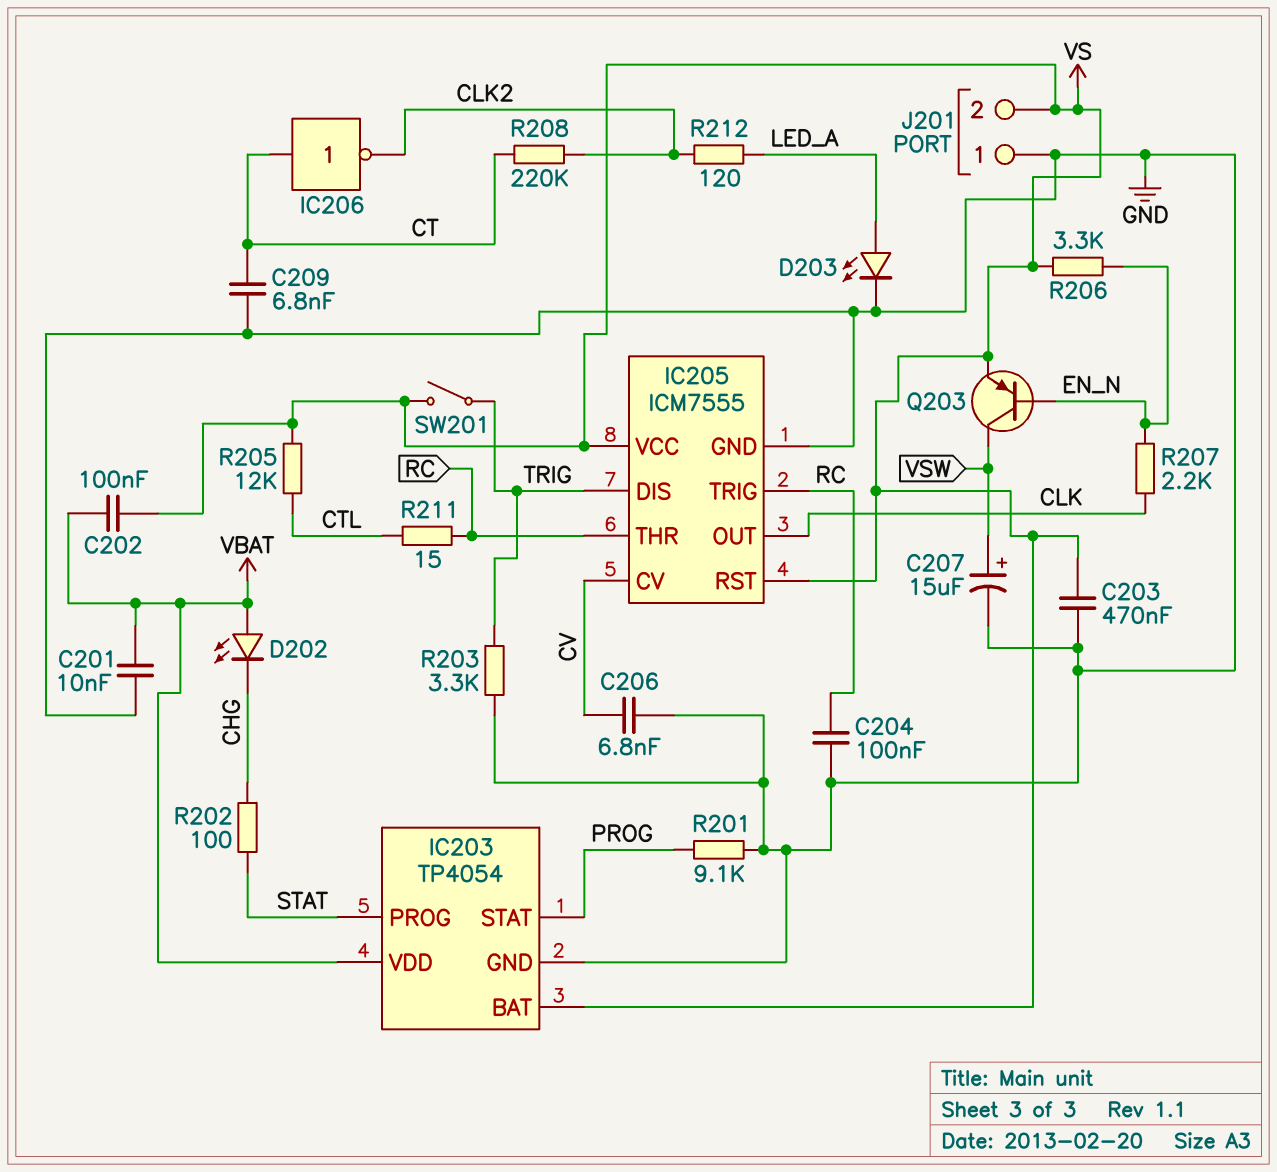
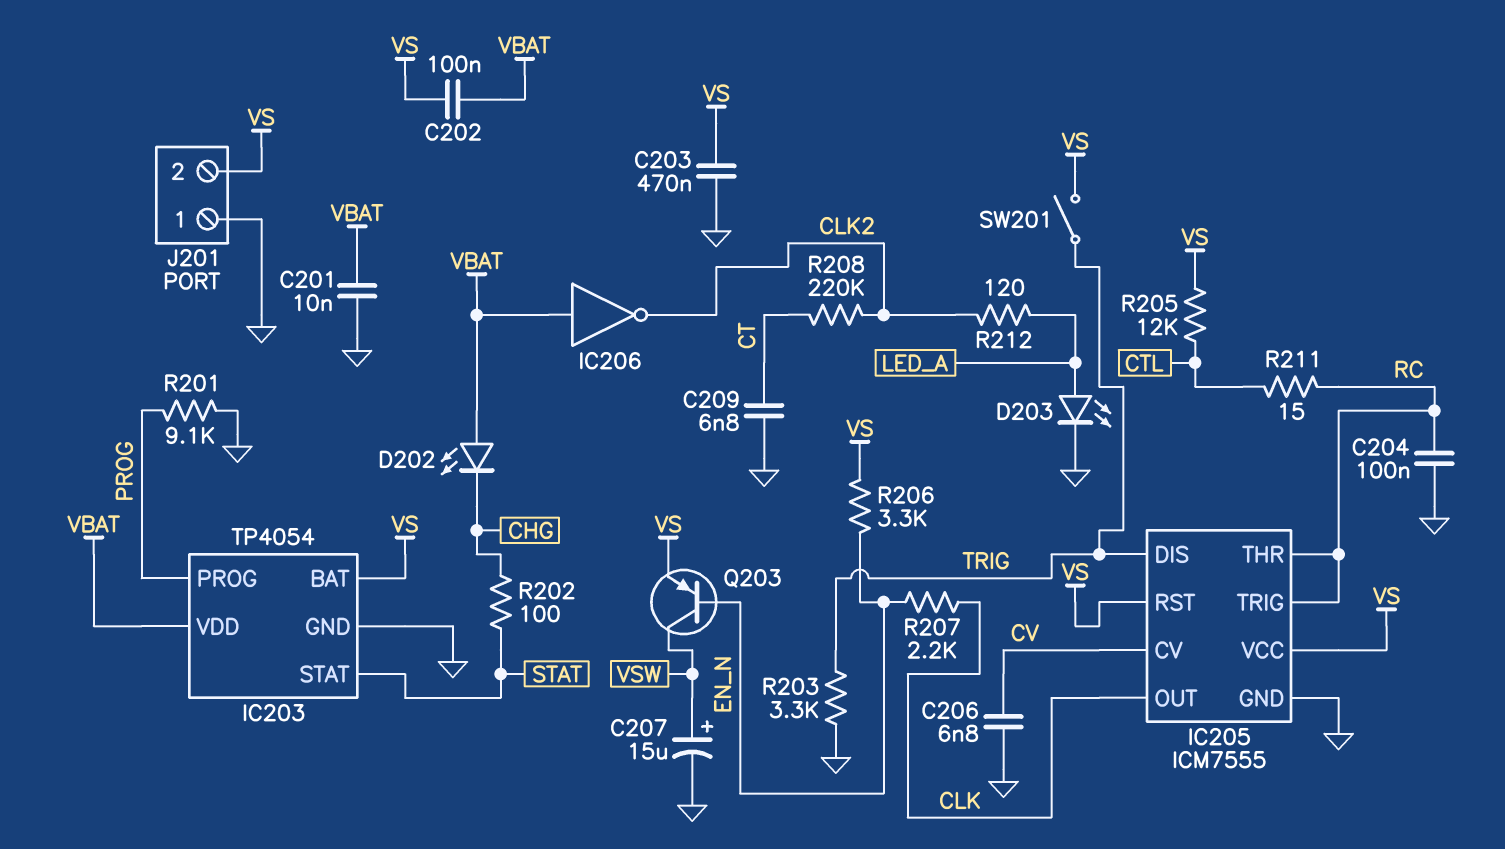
IC203 pin PROG: STAT -> PROG
IC203 pin STAT: PROG -> STAT
IC206: NOT (in CT, out CLK2) -> NOT (in VBAT, out CLK2)

